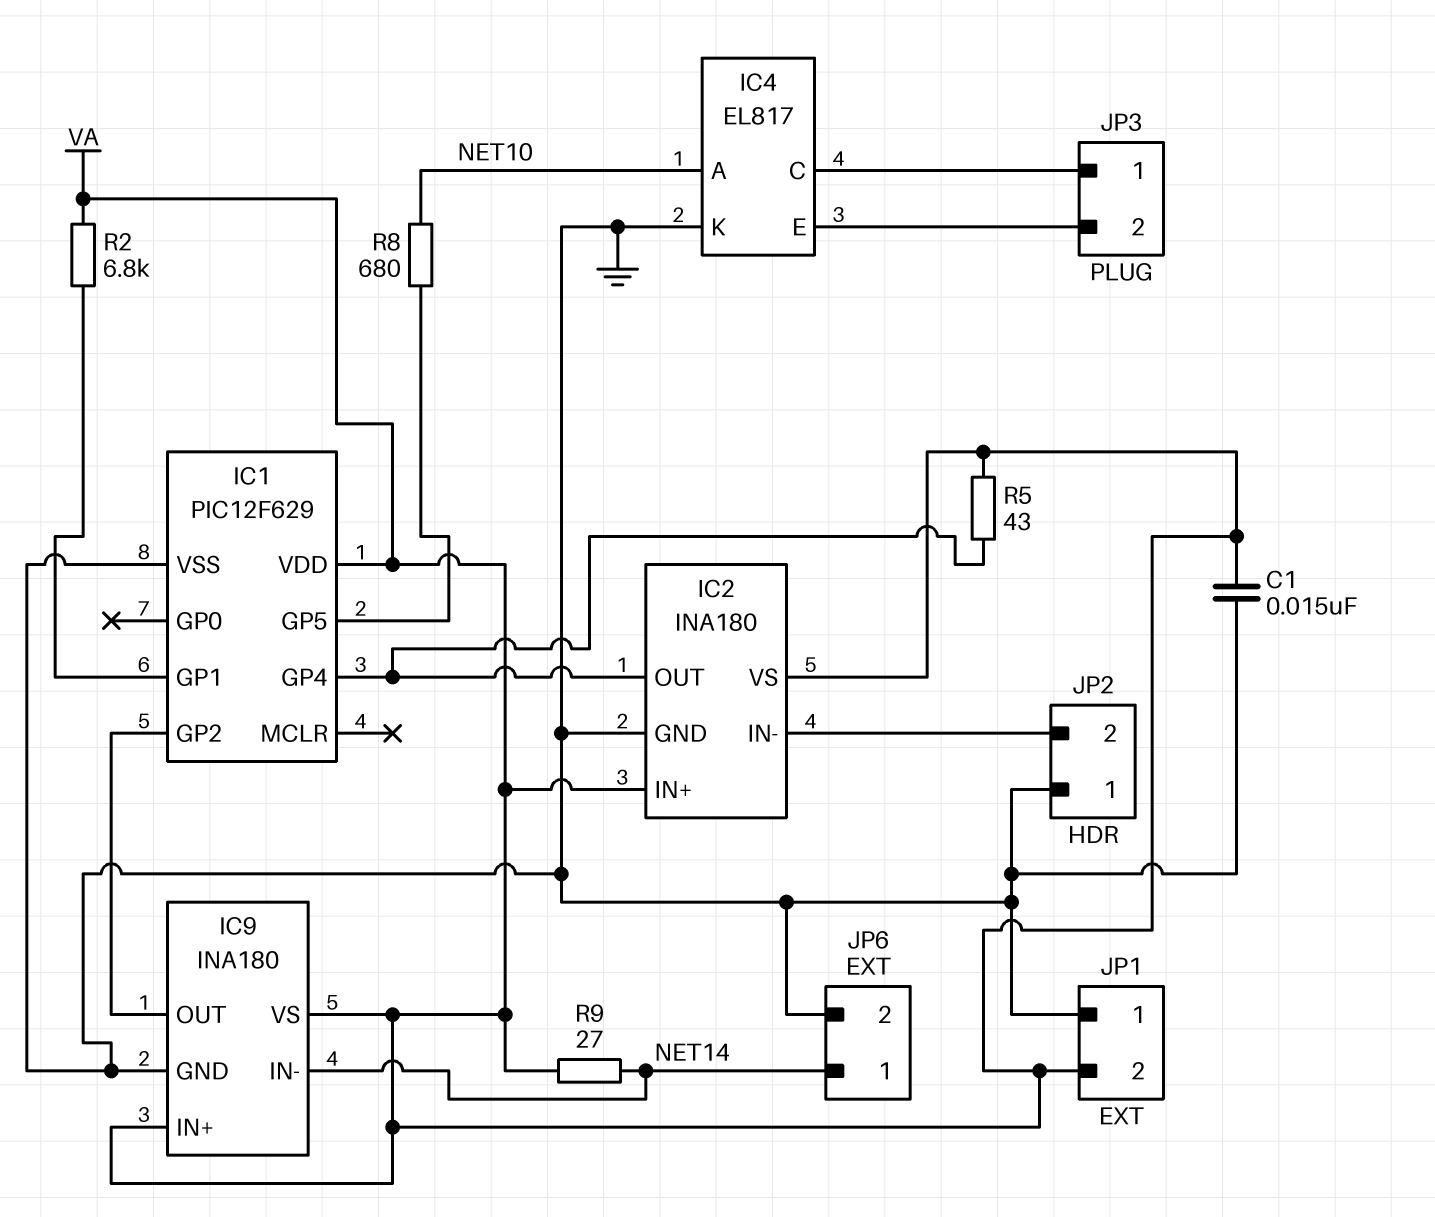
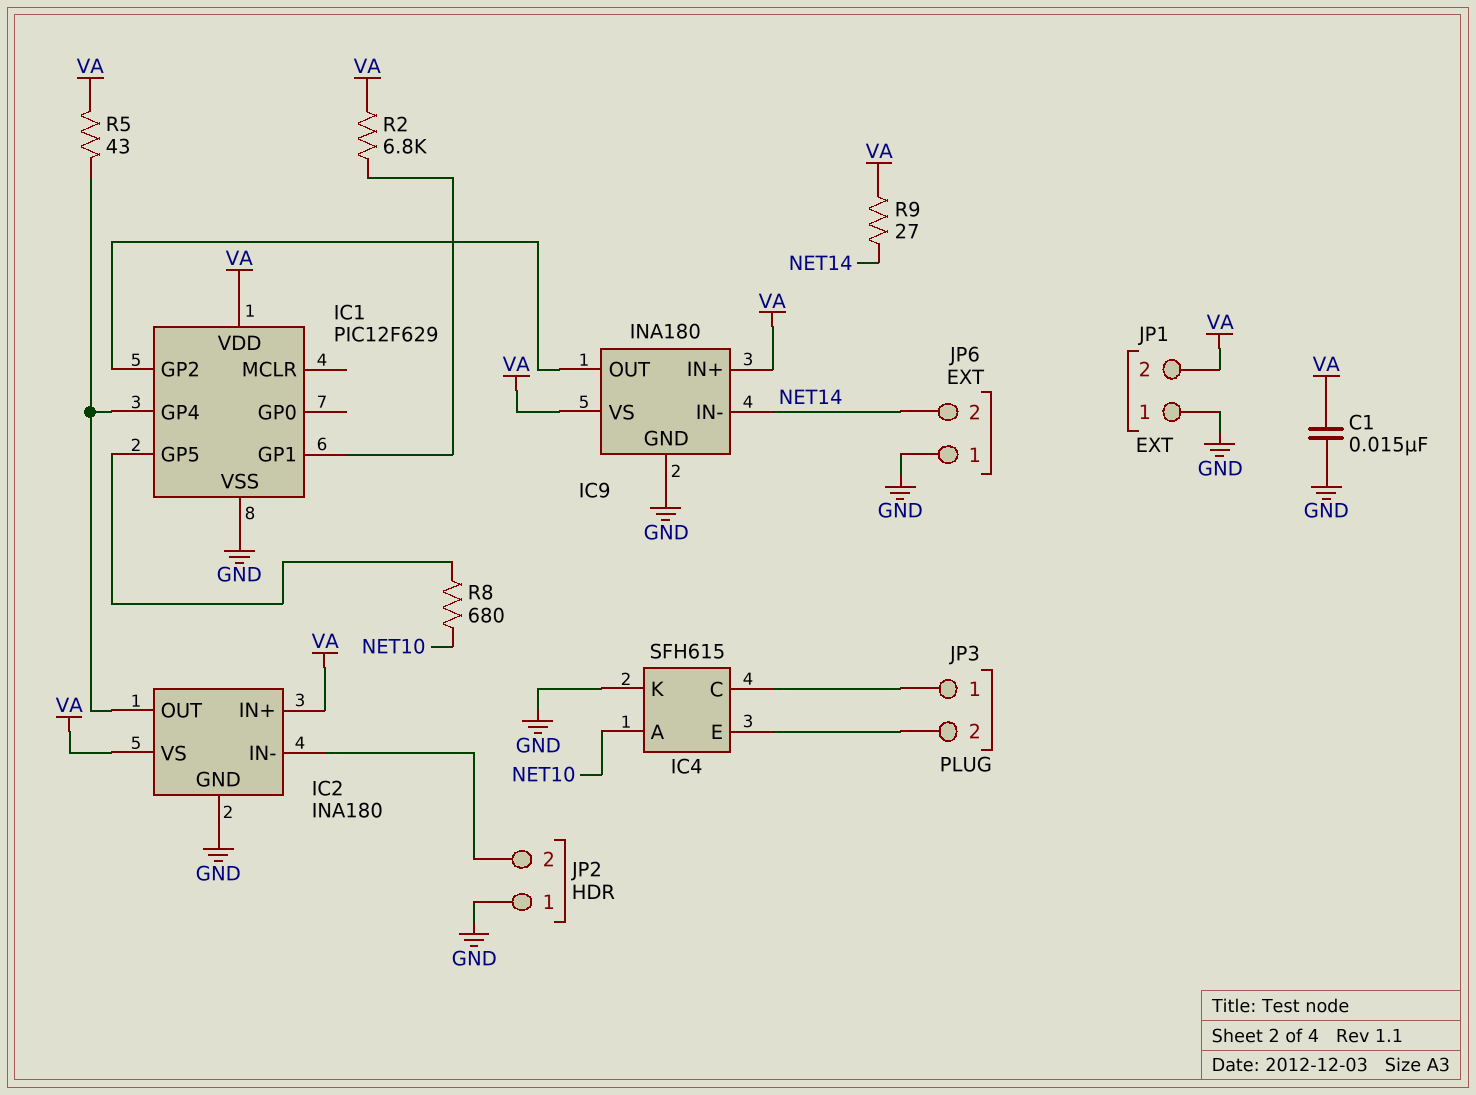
IC4: EL817 -> SFH615
JP6 pin 1: NET14 -> GND
JP6 pin 2: GND -> NET14

